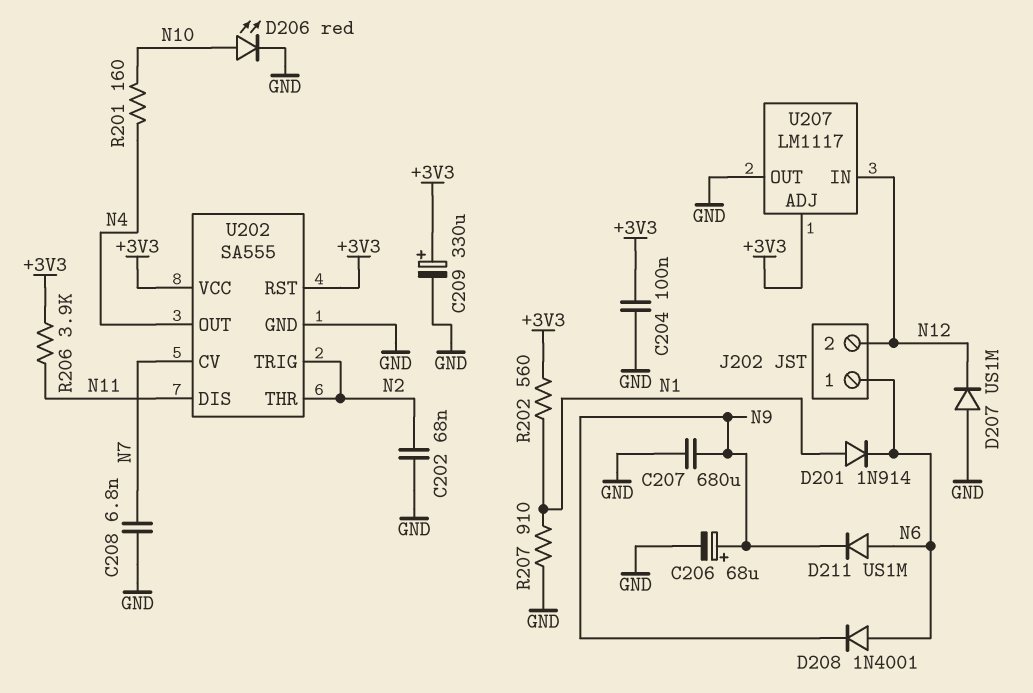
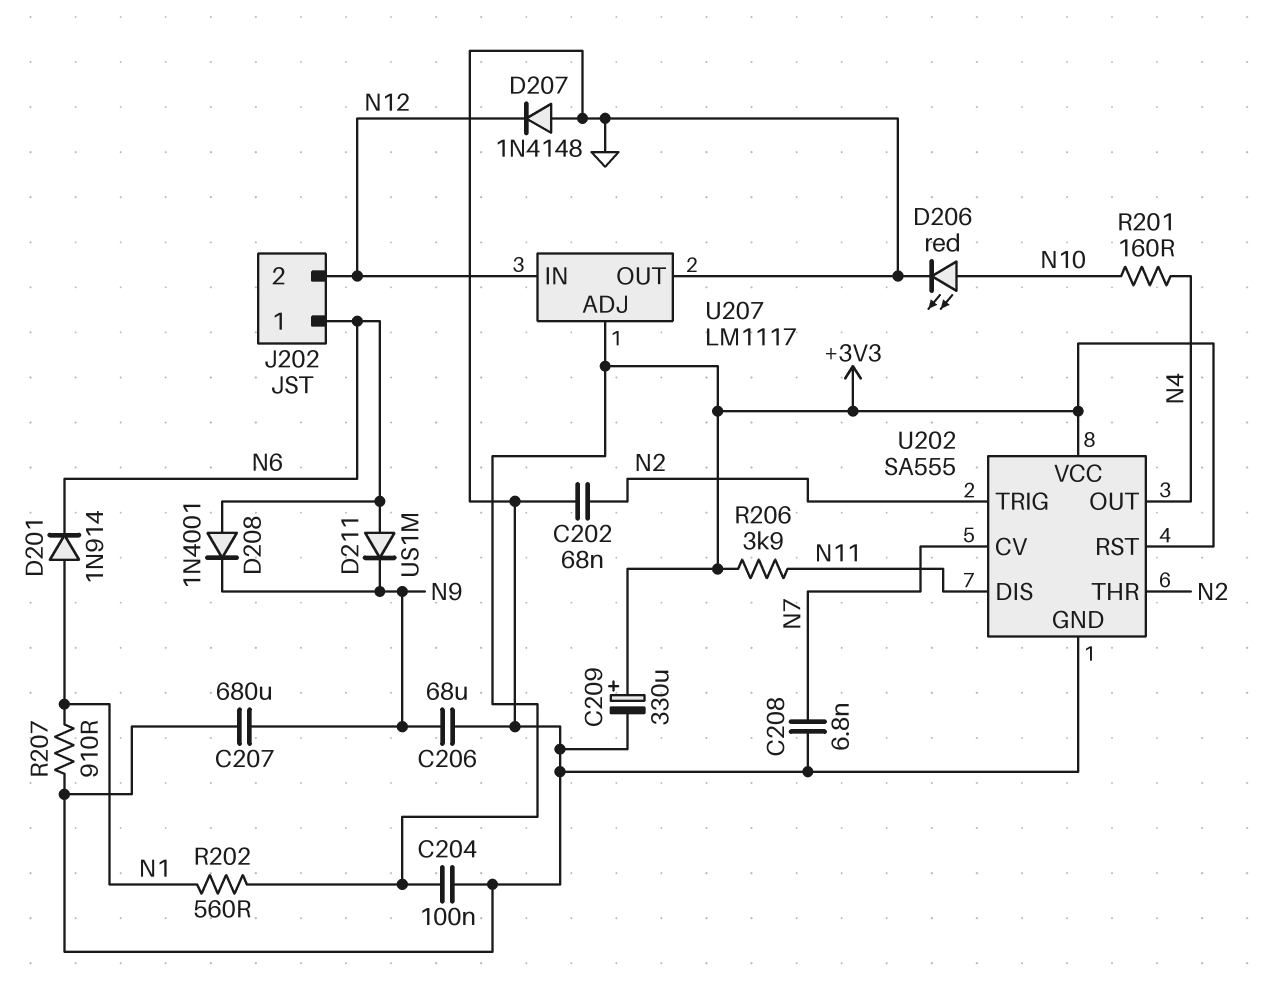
C206: 68uF (plus N9, minus GND) -> 68uF (GND, N9)
D207: diode US1M (A GND, K N12) -> diode 1N4148 (A GND, K N12)

